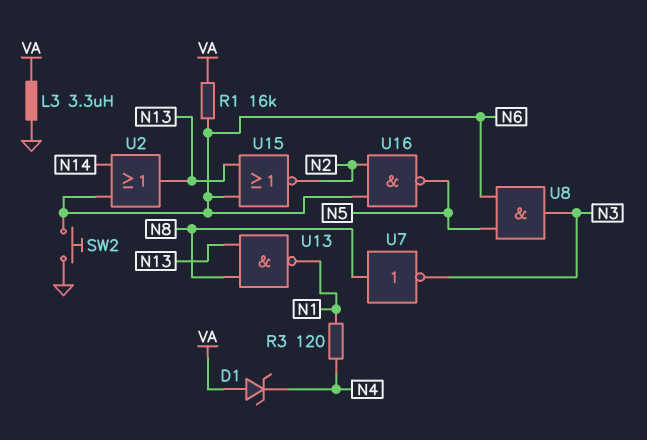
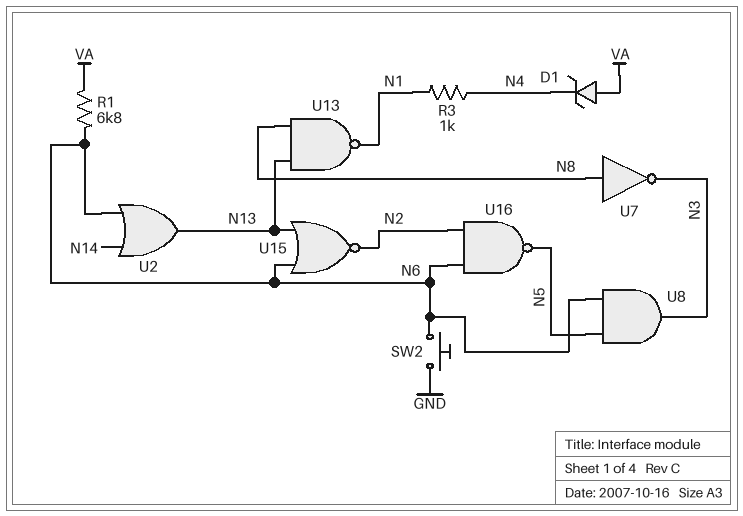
L3: 3.3uH (GND, VA) -> none
R1: 16k (N6, VA) -> 6.8k (N6, VA)
R3: 120 (N1, N4) -> 1k (N1, N4)

